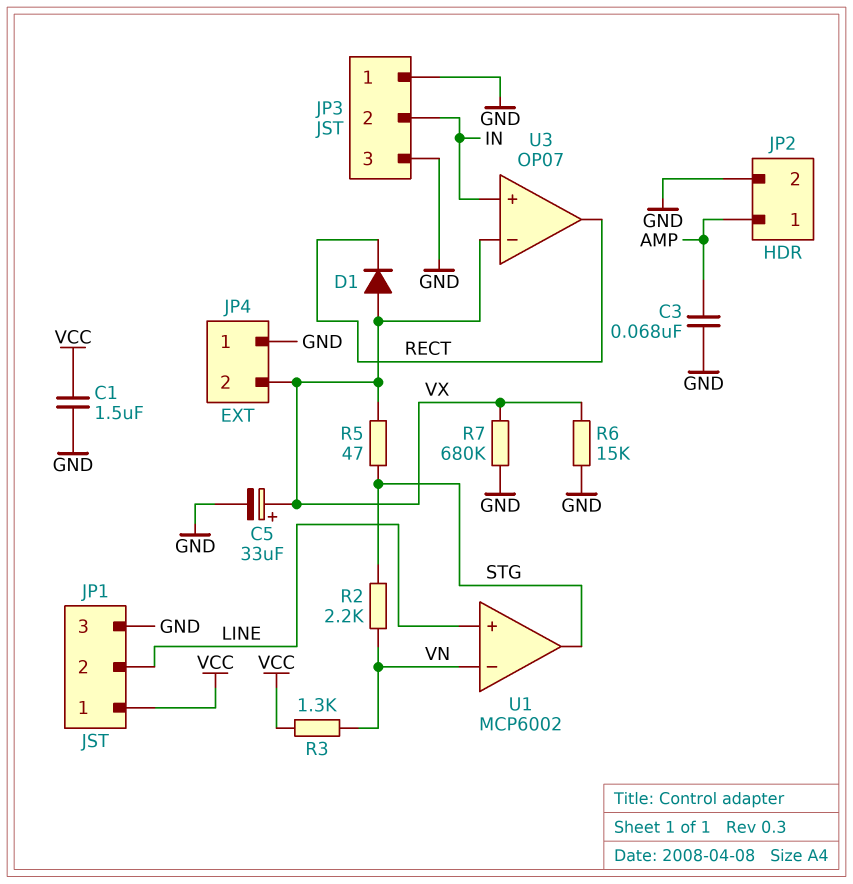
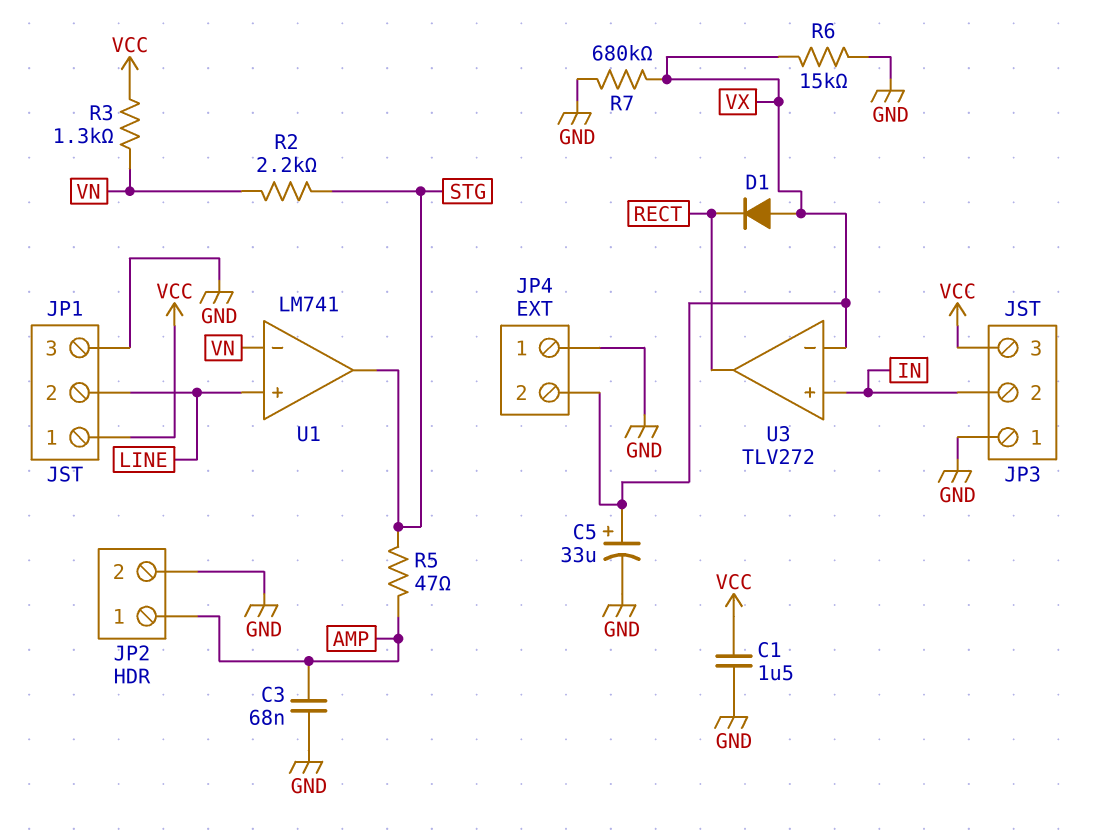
JP3 pin 3: GND -> VCC
R5: 47 (STG, VX) -> 47 (AMP, STG)
U1: MCP6002 -> LM741
U3: OP07 -> TLV272

